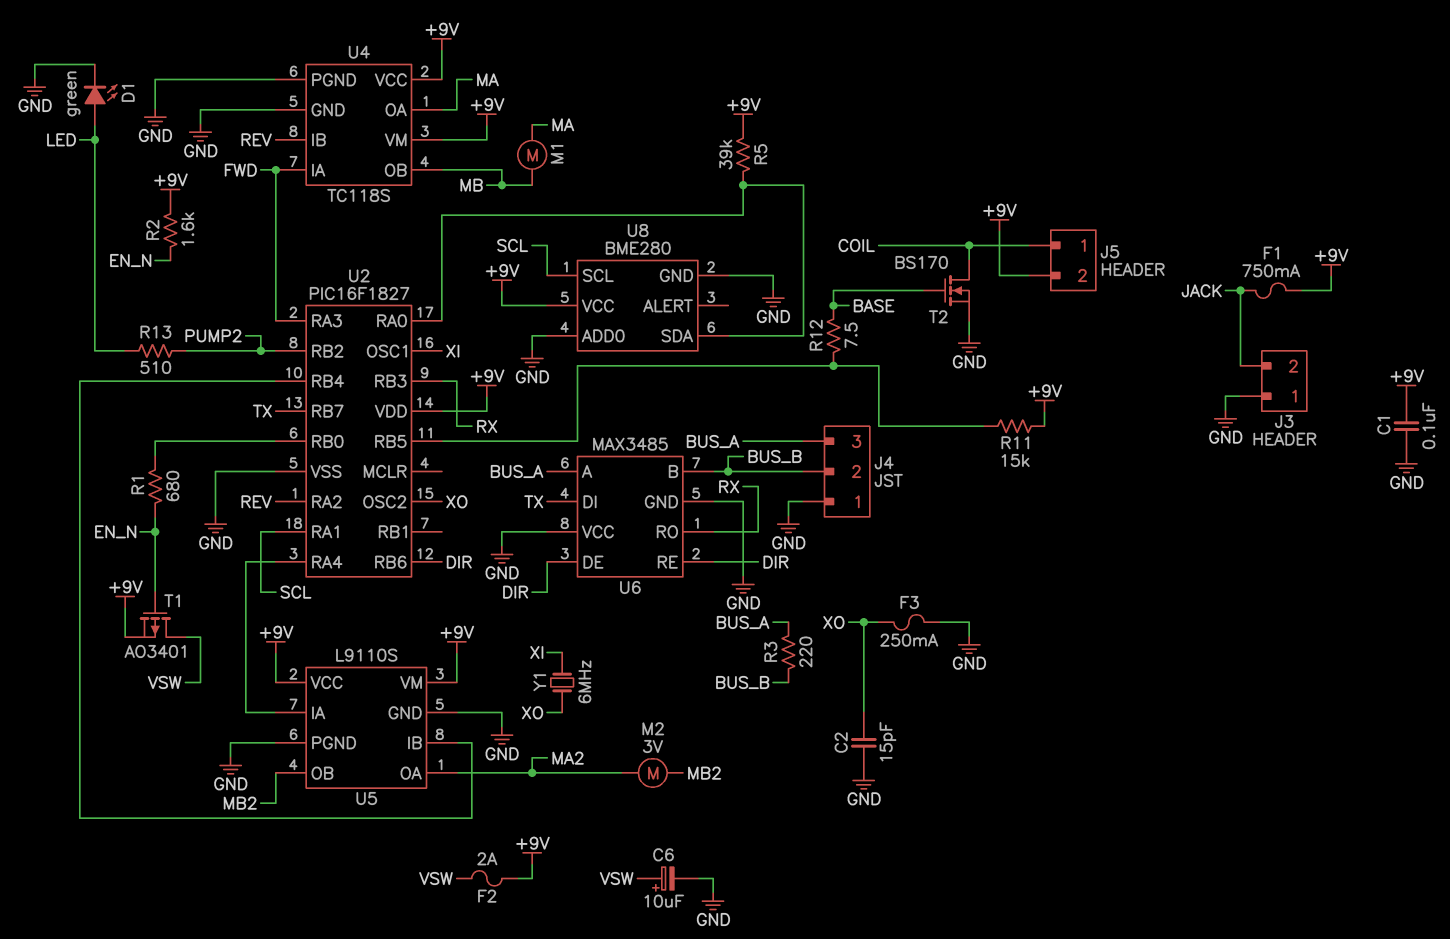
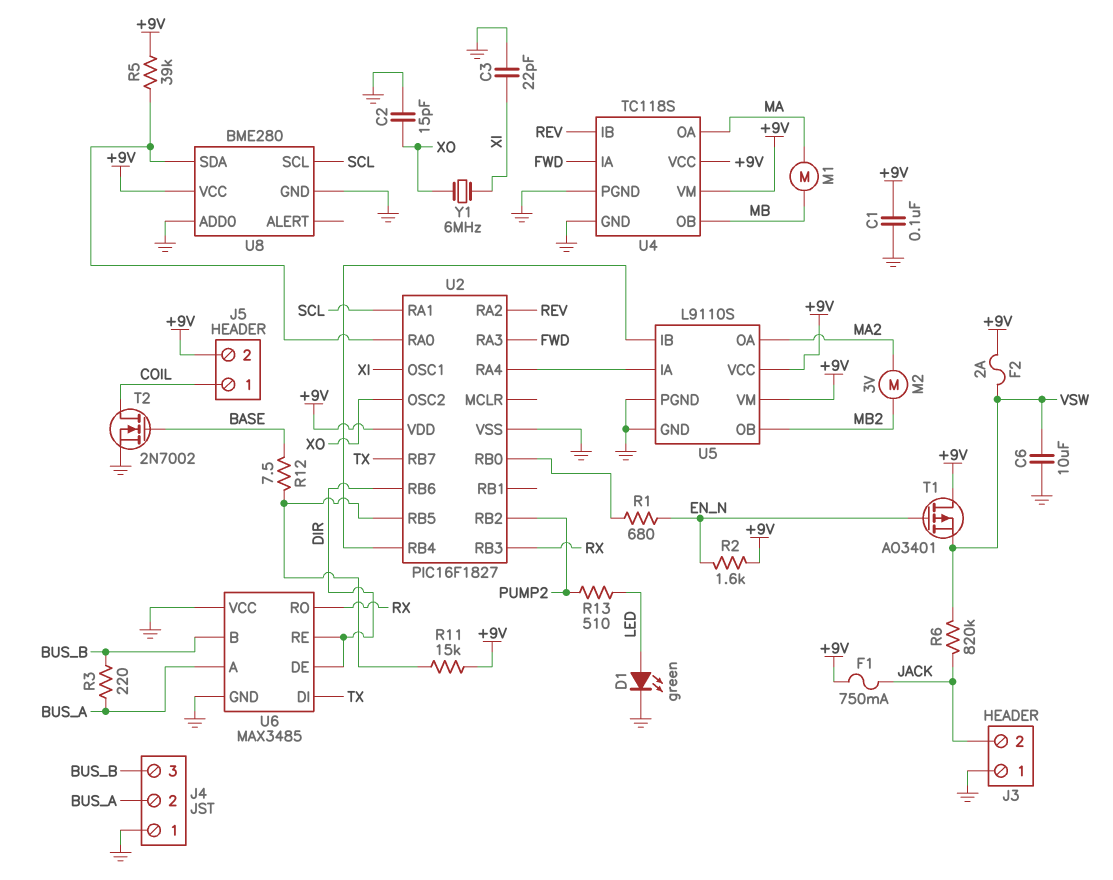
C3: none -> 22pF (GND, XI)
C6: 10uF (plus VSW, minus GND) -> 10uF (GND, VSW)
F3: 250mA (GND, XO) -> none
J4 pin 2: BUS_B -> BUS_A
J4 pin 3: BUS_A -> BUS_B
R6: none -> 820k (JACK, VSW)
T1: PMOS AO3401 (G EN_N, D VSW, S +9V) -> PMOS AO3401 (G EN_N, D +9V, S VSW)
T2: NMOS BS170 (G BASE, D COIL, S GND) -> NMOS 2N7002 (G BASE, D COIL, S GND)

